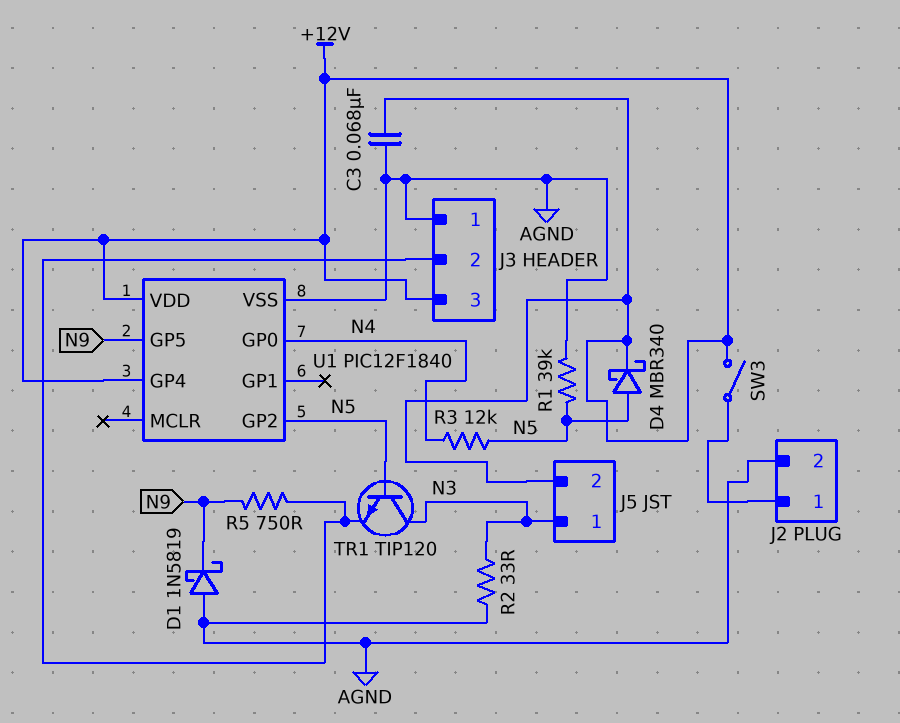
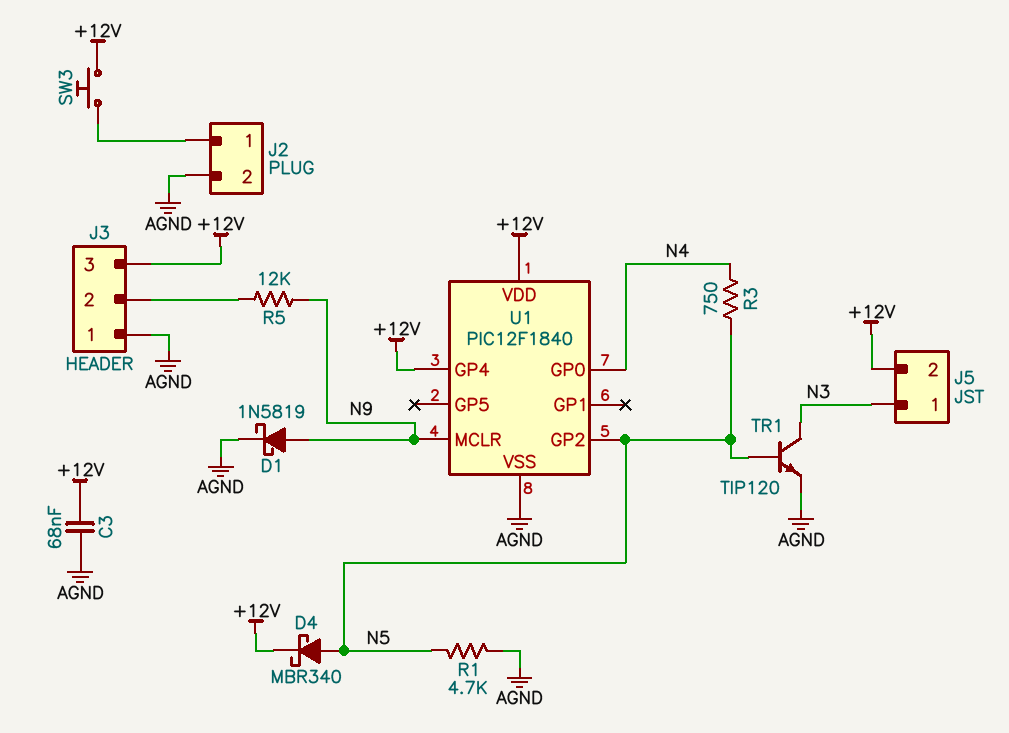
D1: schottky 1N5819 (A AGND, K N9) -> schottky 1N5819 (A N9, K AGND)
R1: 39k (AGND, N5) -> 4.7k (AGND, N5)
R2: 33 (AGND, N3) -> none
R3: 12k (N4, N5) -> 750 (N4, N5)
R5: 750 (J3/2, N9) -> 12k (J3/2, N9)
SW3: switch (+12V, J2/1) -> button (+12V, J2/1)
TR1: NPN TIP120 (B N5, C N3, E J3/2) -> NPN TIP120 (B N5, C N3, E AGND)
U1 pin GP5: N9 -> none
U1 pin MCLR: none -> N9

